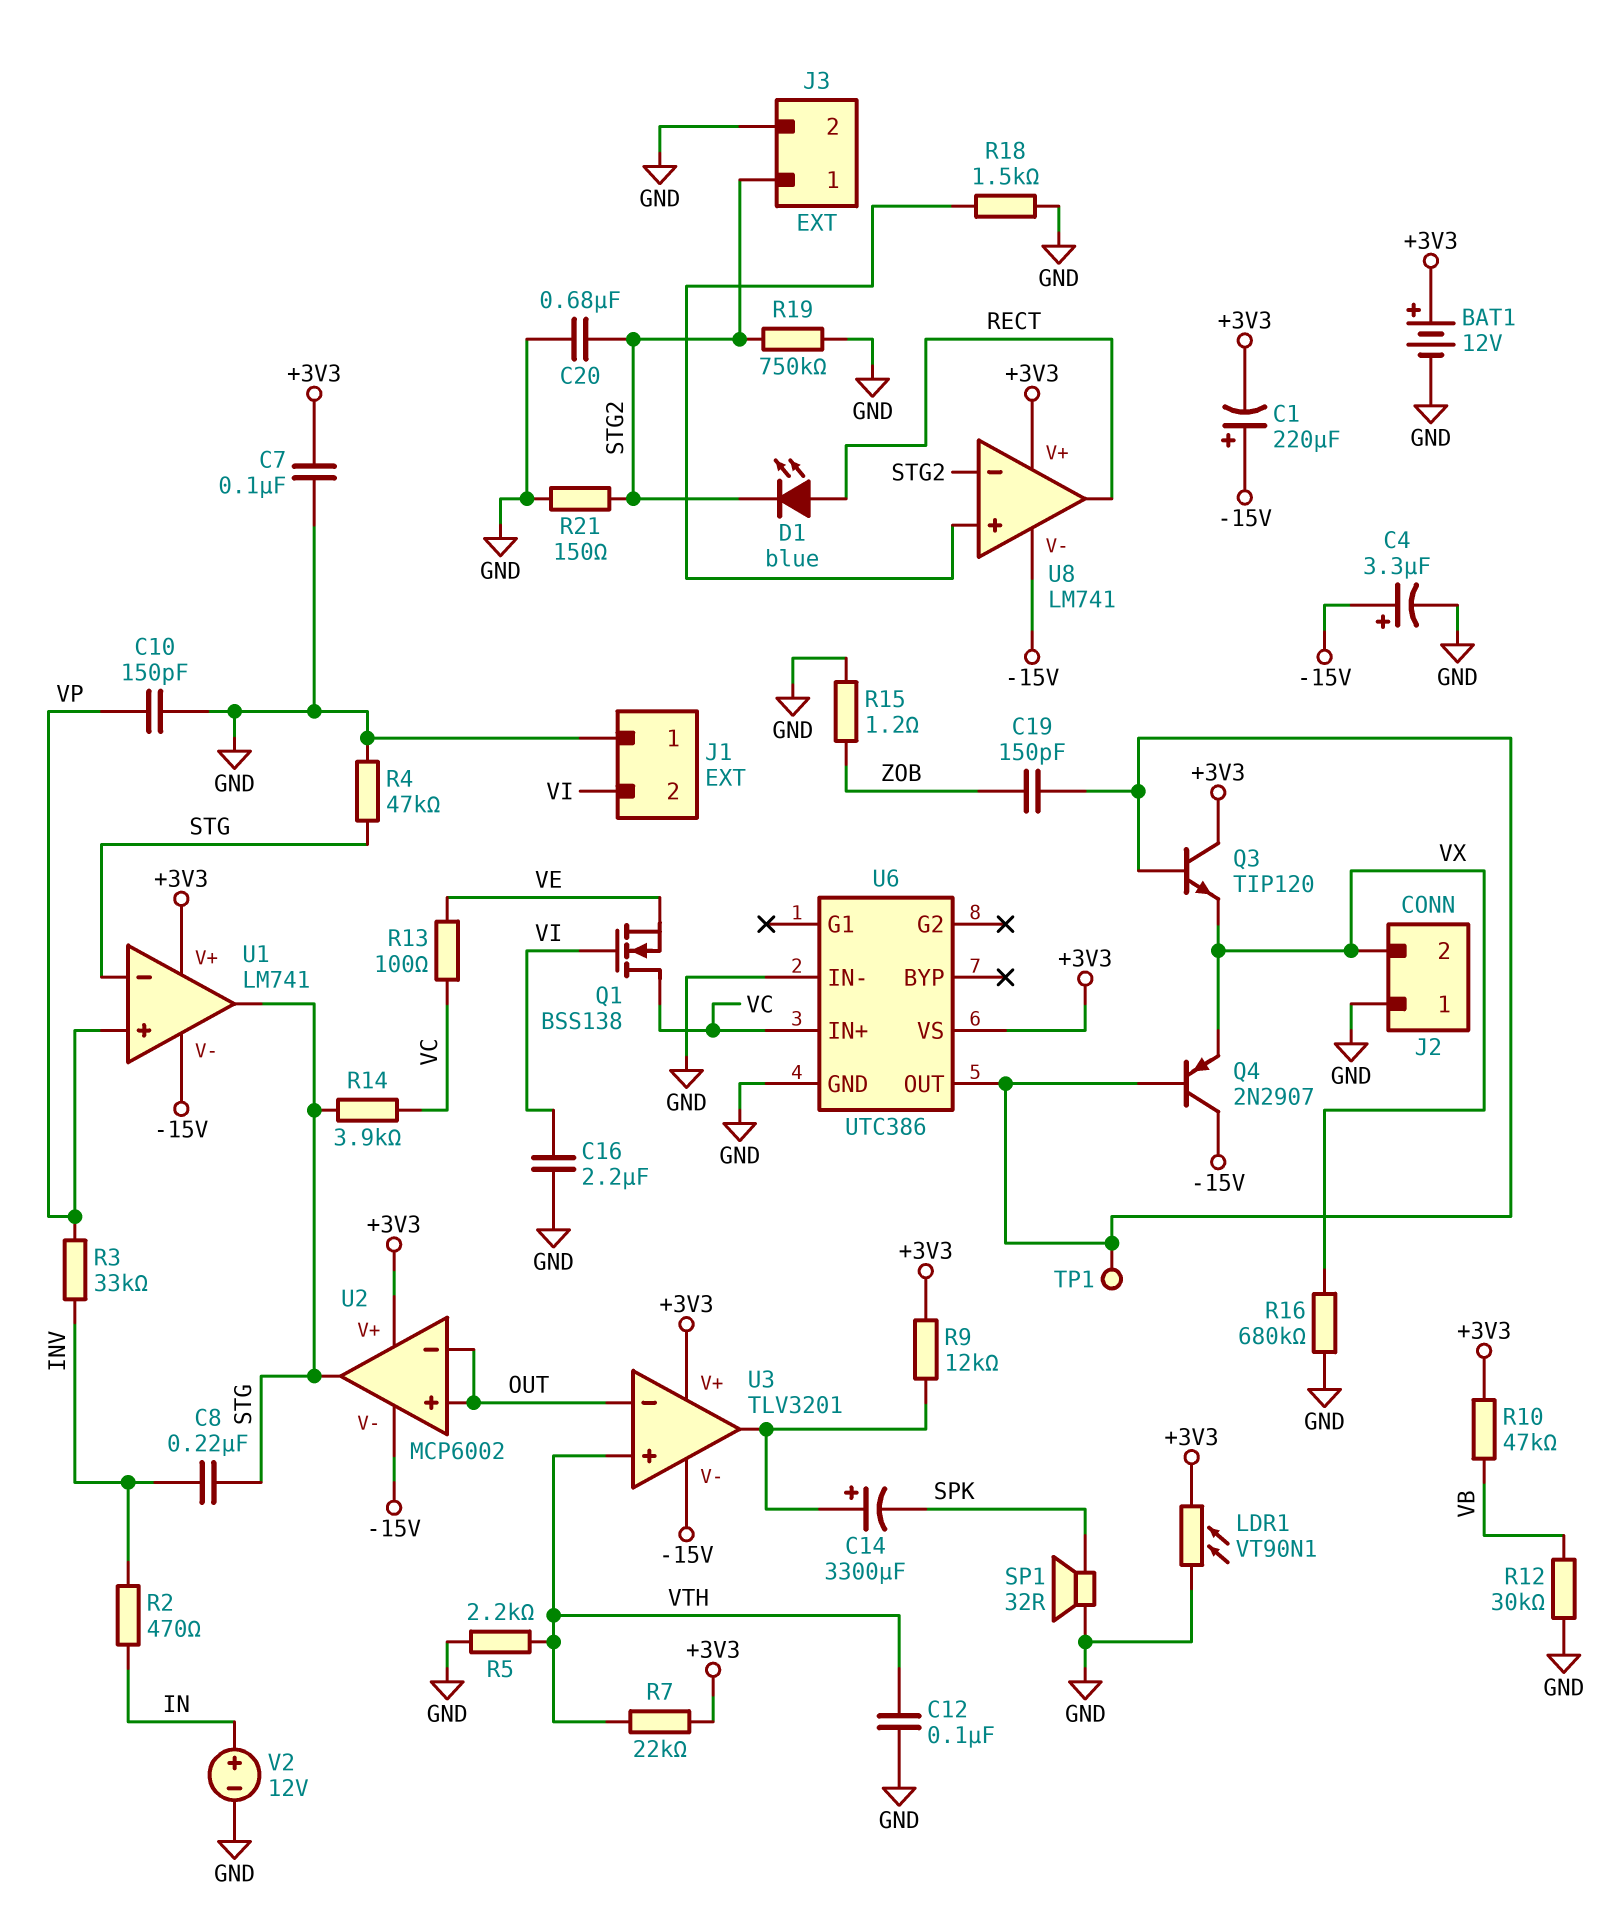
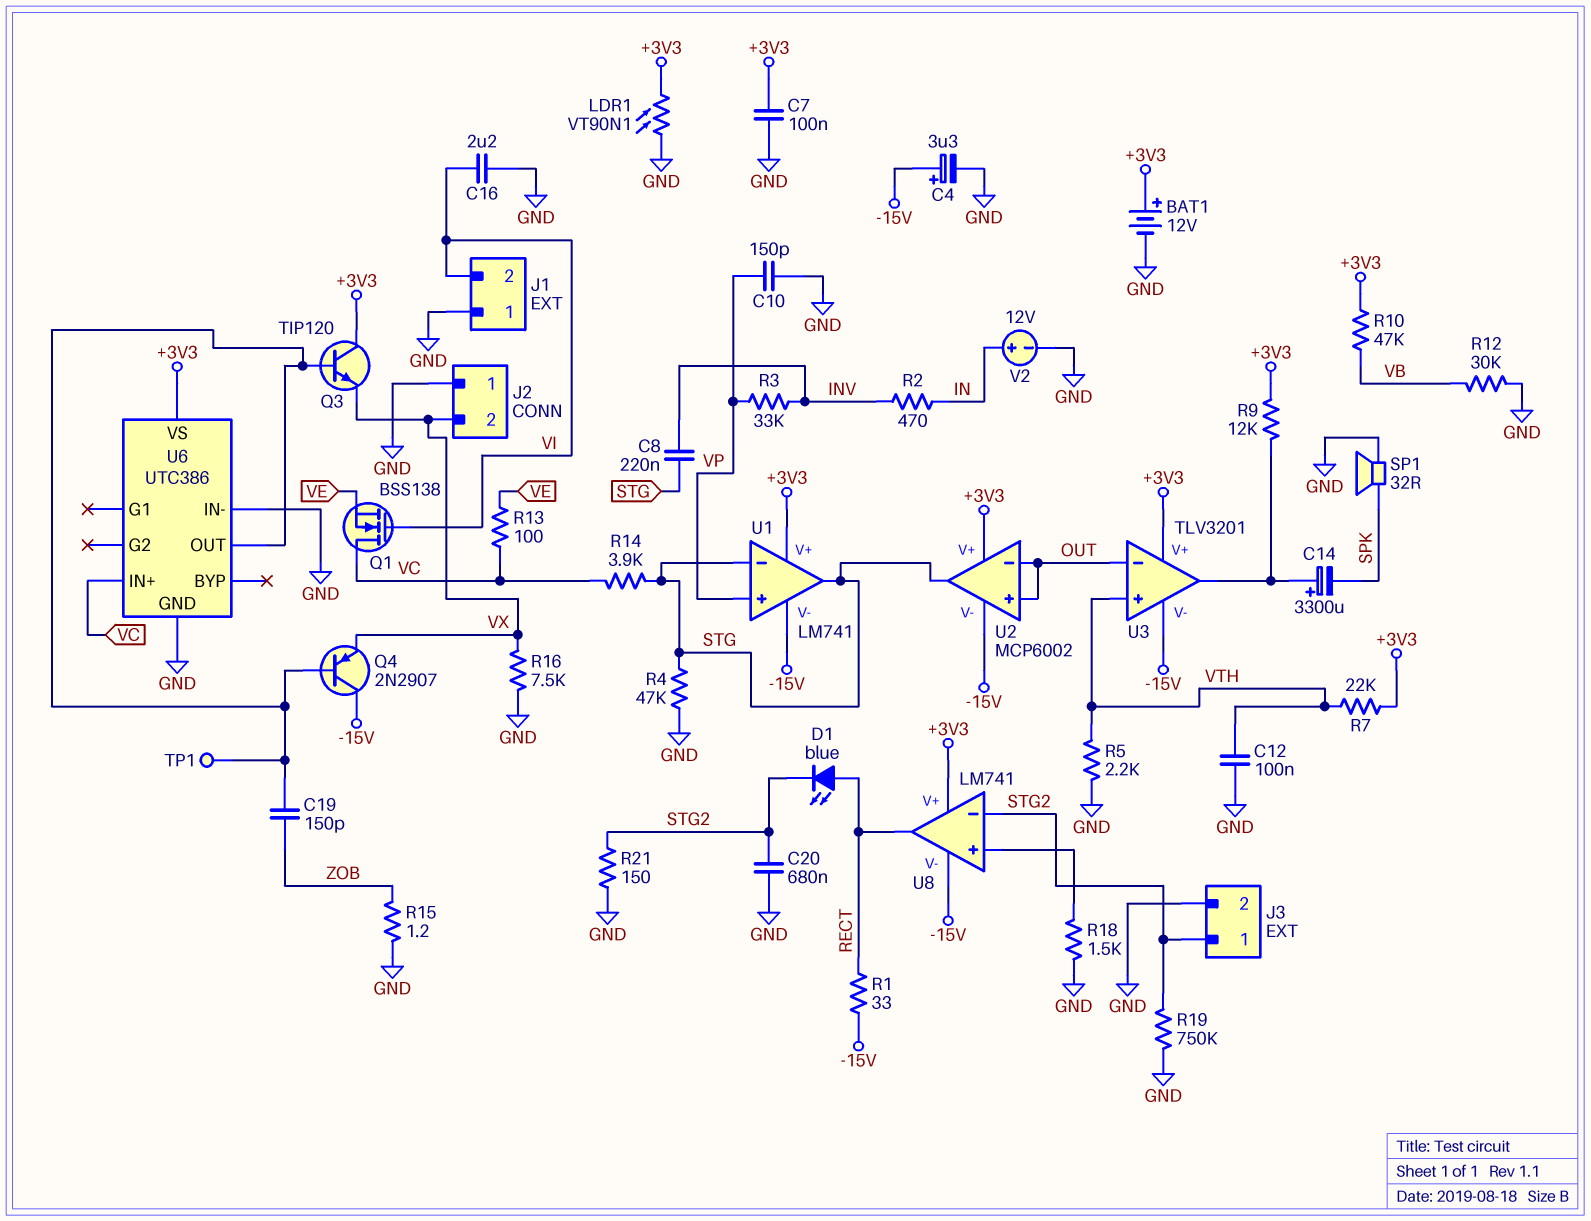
C1: 220uF (plus -15V, minus +3V3) -> none
R1: none -> 33 (-15V, RECT)
R16: 680k (GND, VX) -> 7.5k (GND, VX)

